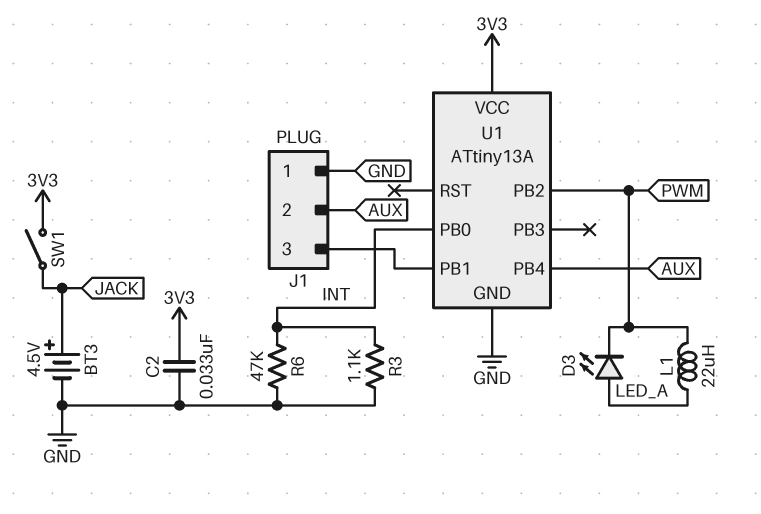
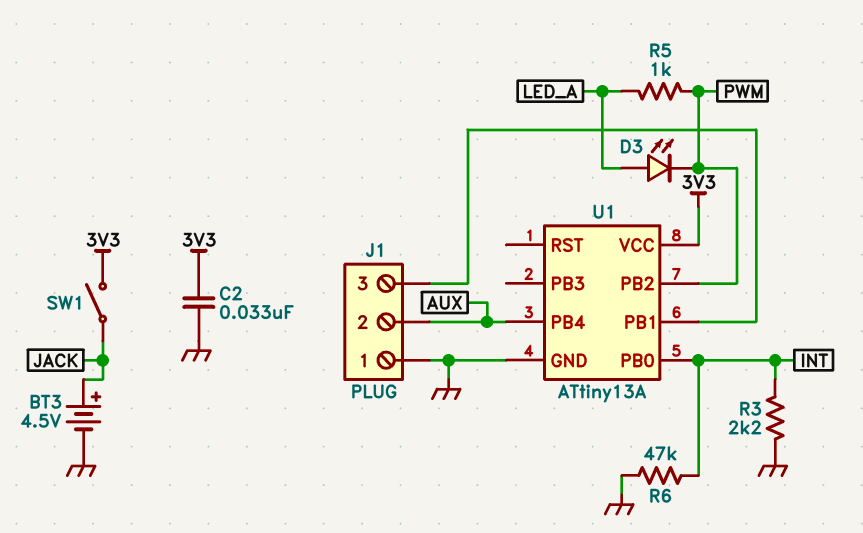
L1: 22uH (LED_A, PWM) -> none
R3: 1.1k (GND, INT) -> 2.2k (GND, INT)
R5: none -> 1k (LED_A, PWM)

